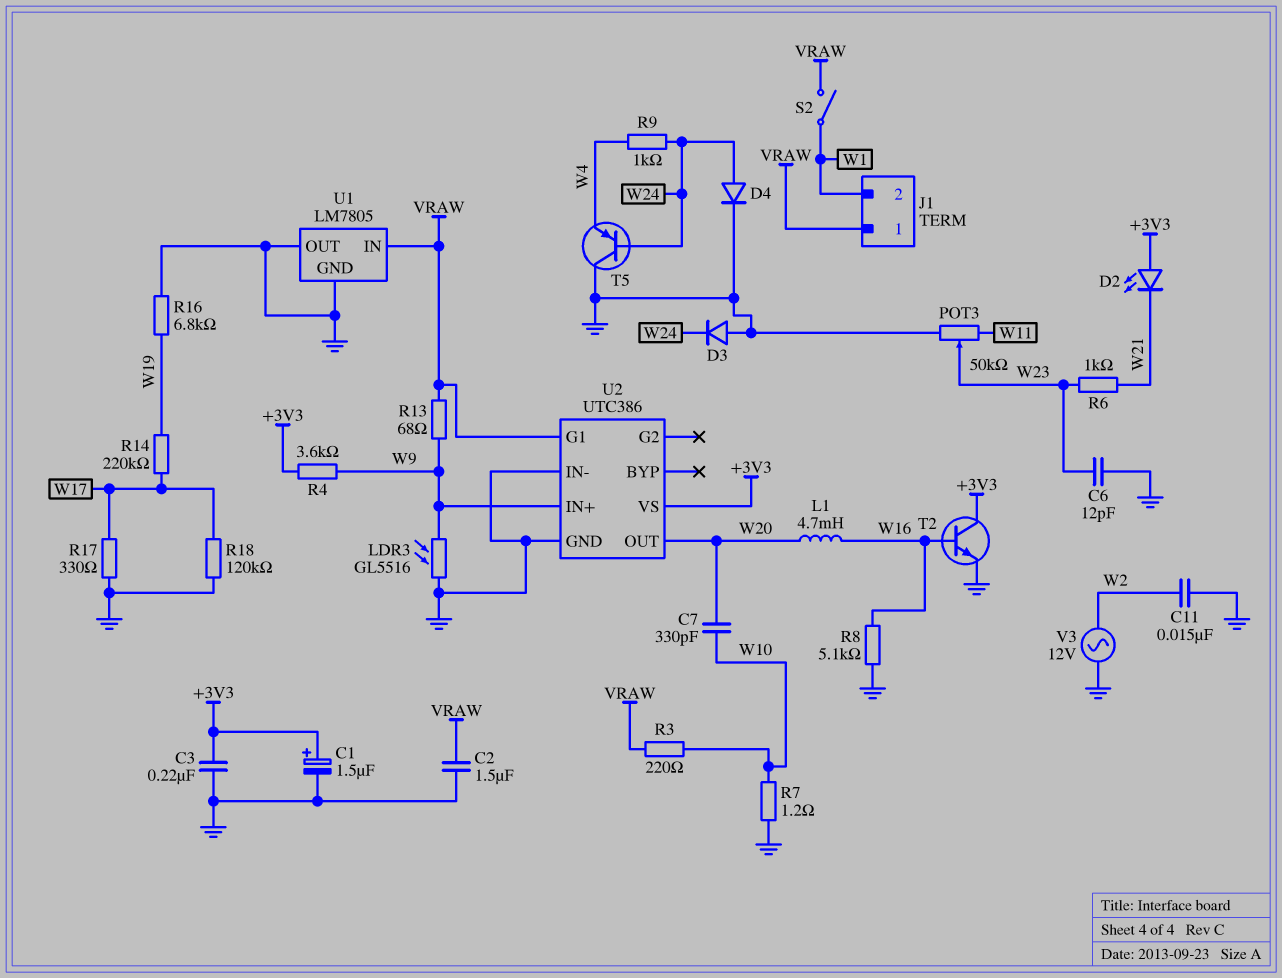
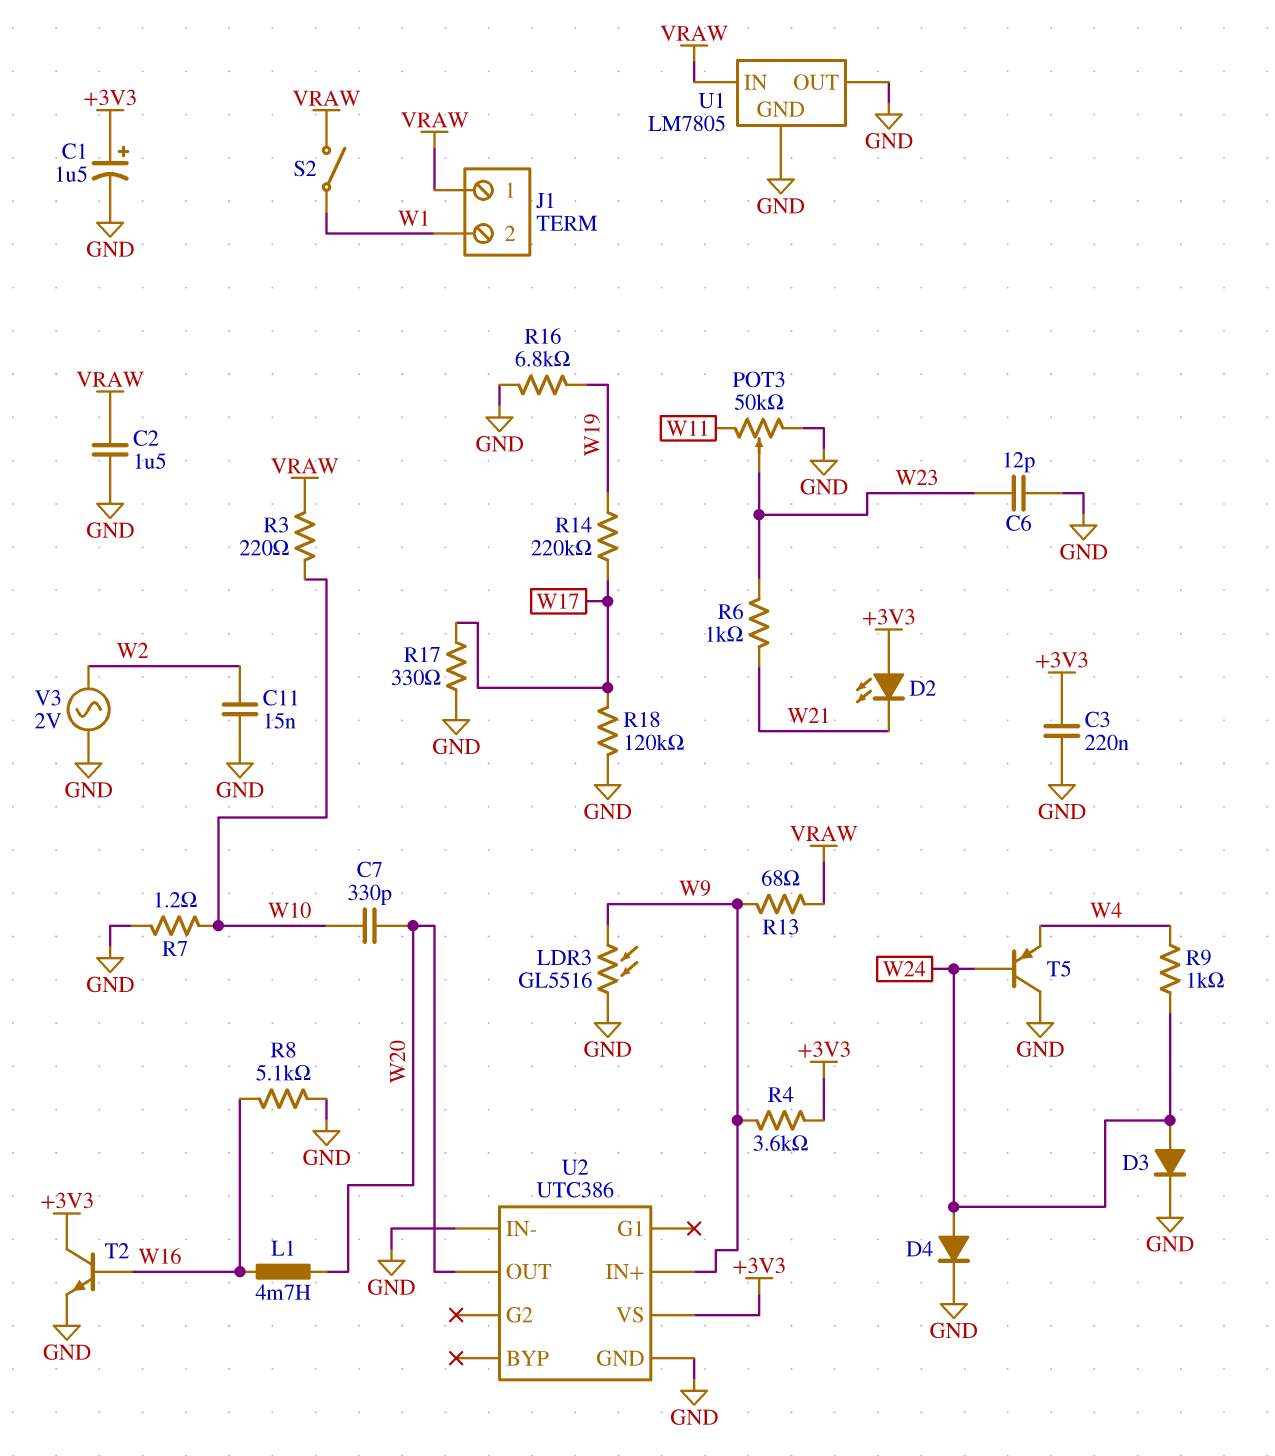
D3: diode (A GND, K W24) -> diode (A W24, K GND)
U2 pin G1: VRAW -> none
V3: AC 12V (GND, W2) -> AC 2V (GND, W2)

